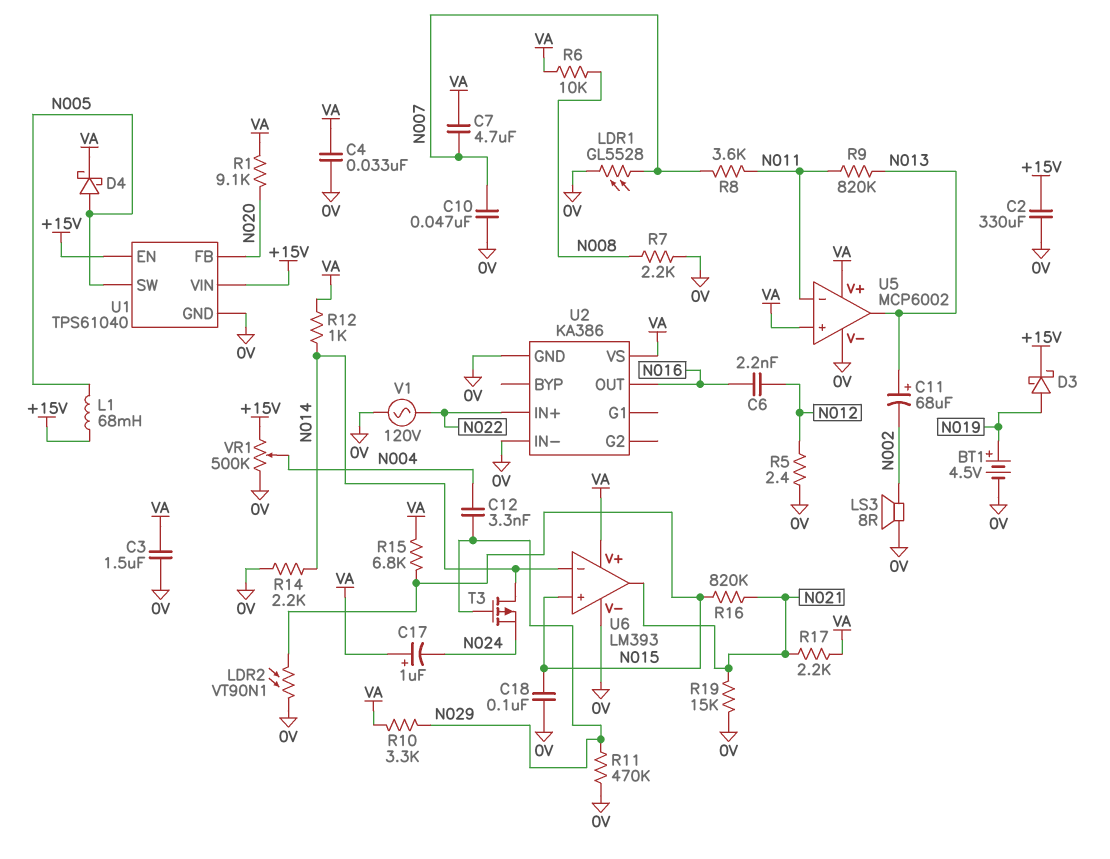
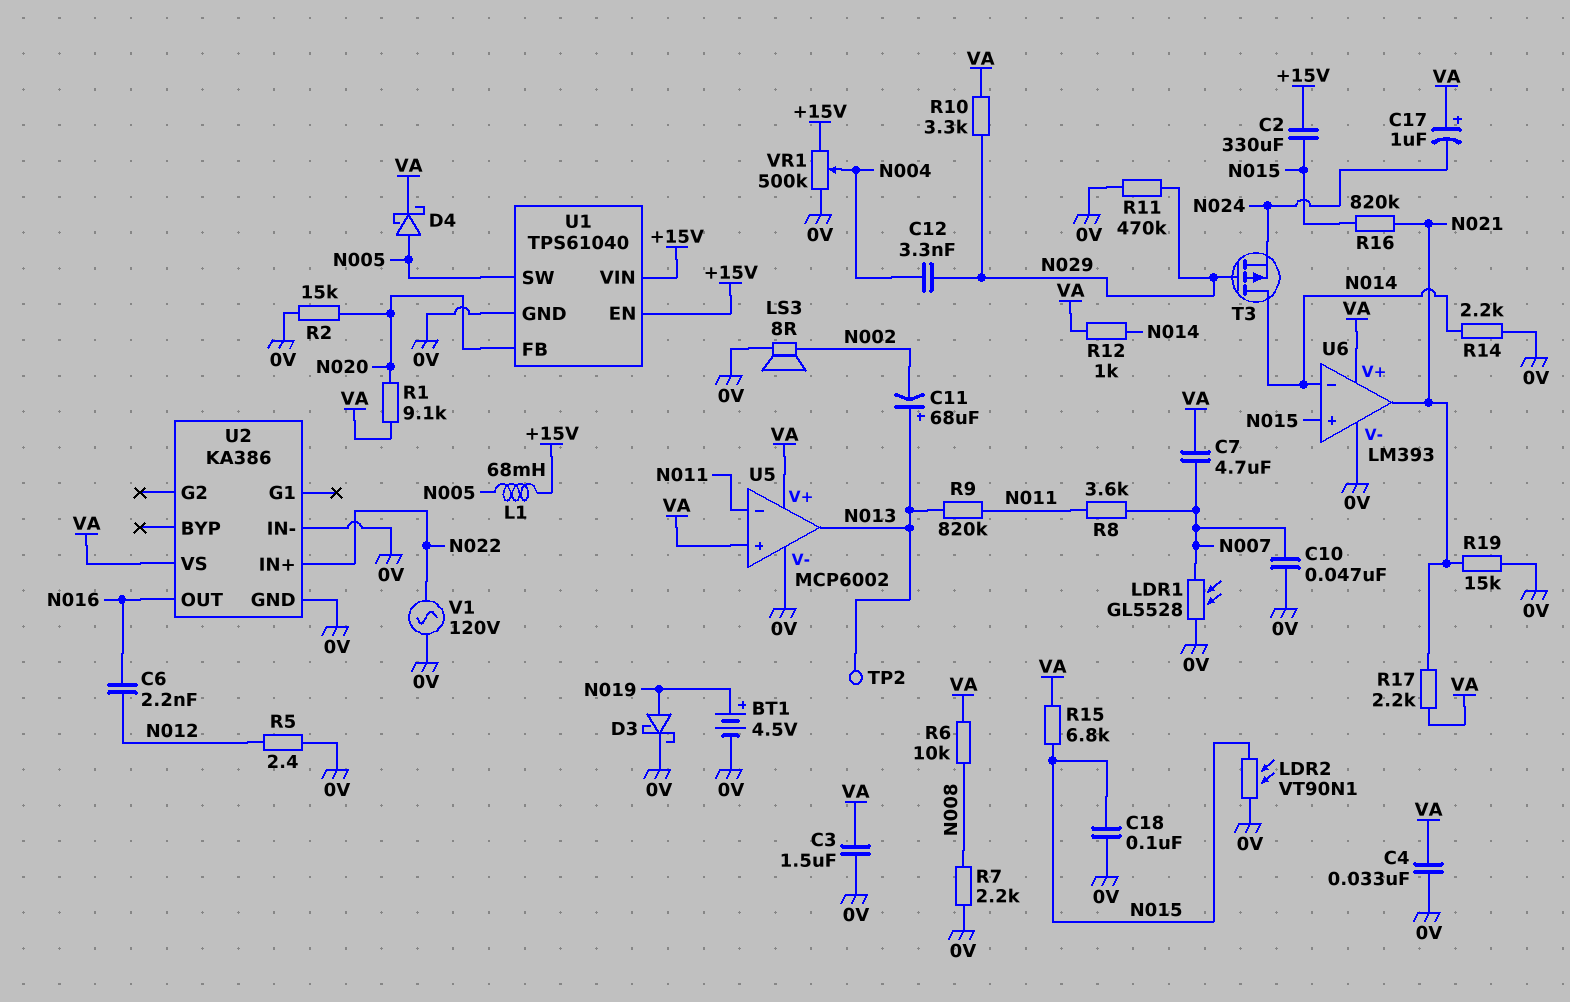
C2: 330uF (+15V, 0V) -> 330uF (+15V, N015)
D3: schottky (A N019, K +15V) -> schottky (A N019, K 0V)
R2: none -> 15k (0V, N020)
TP2: none -> test point (N013)

